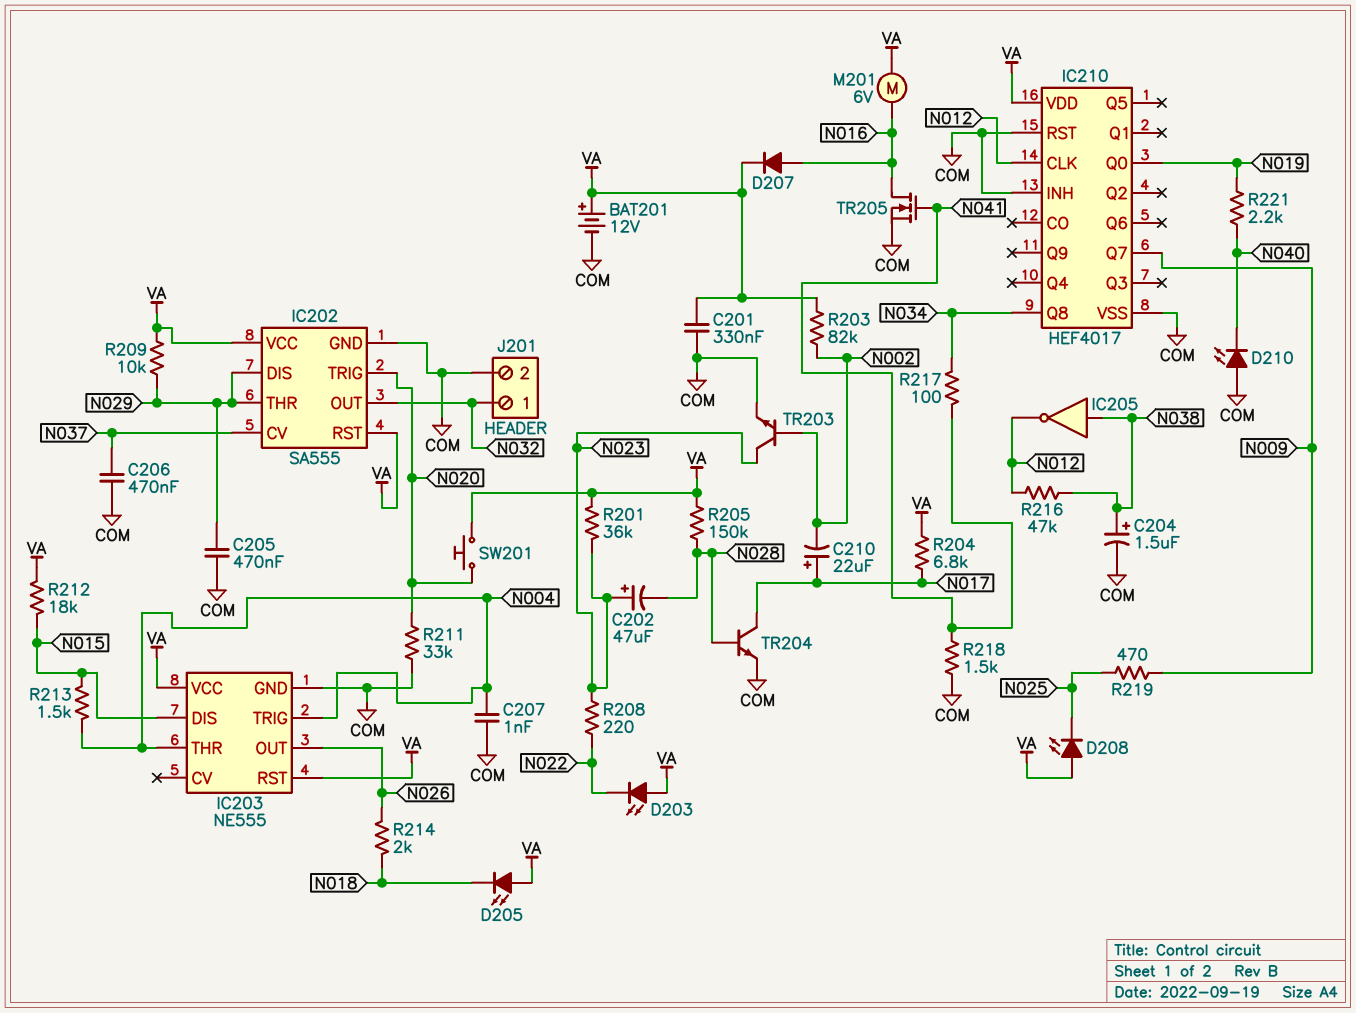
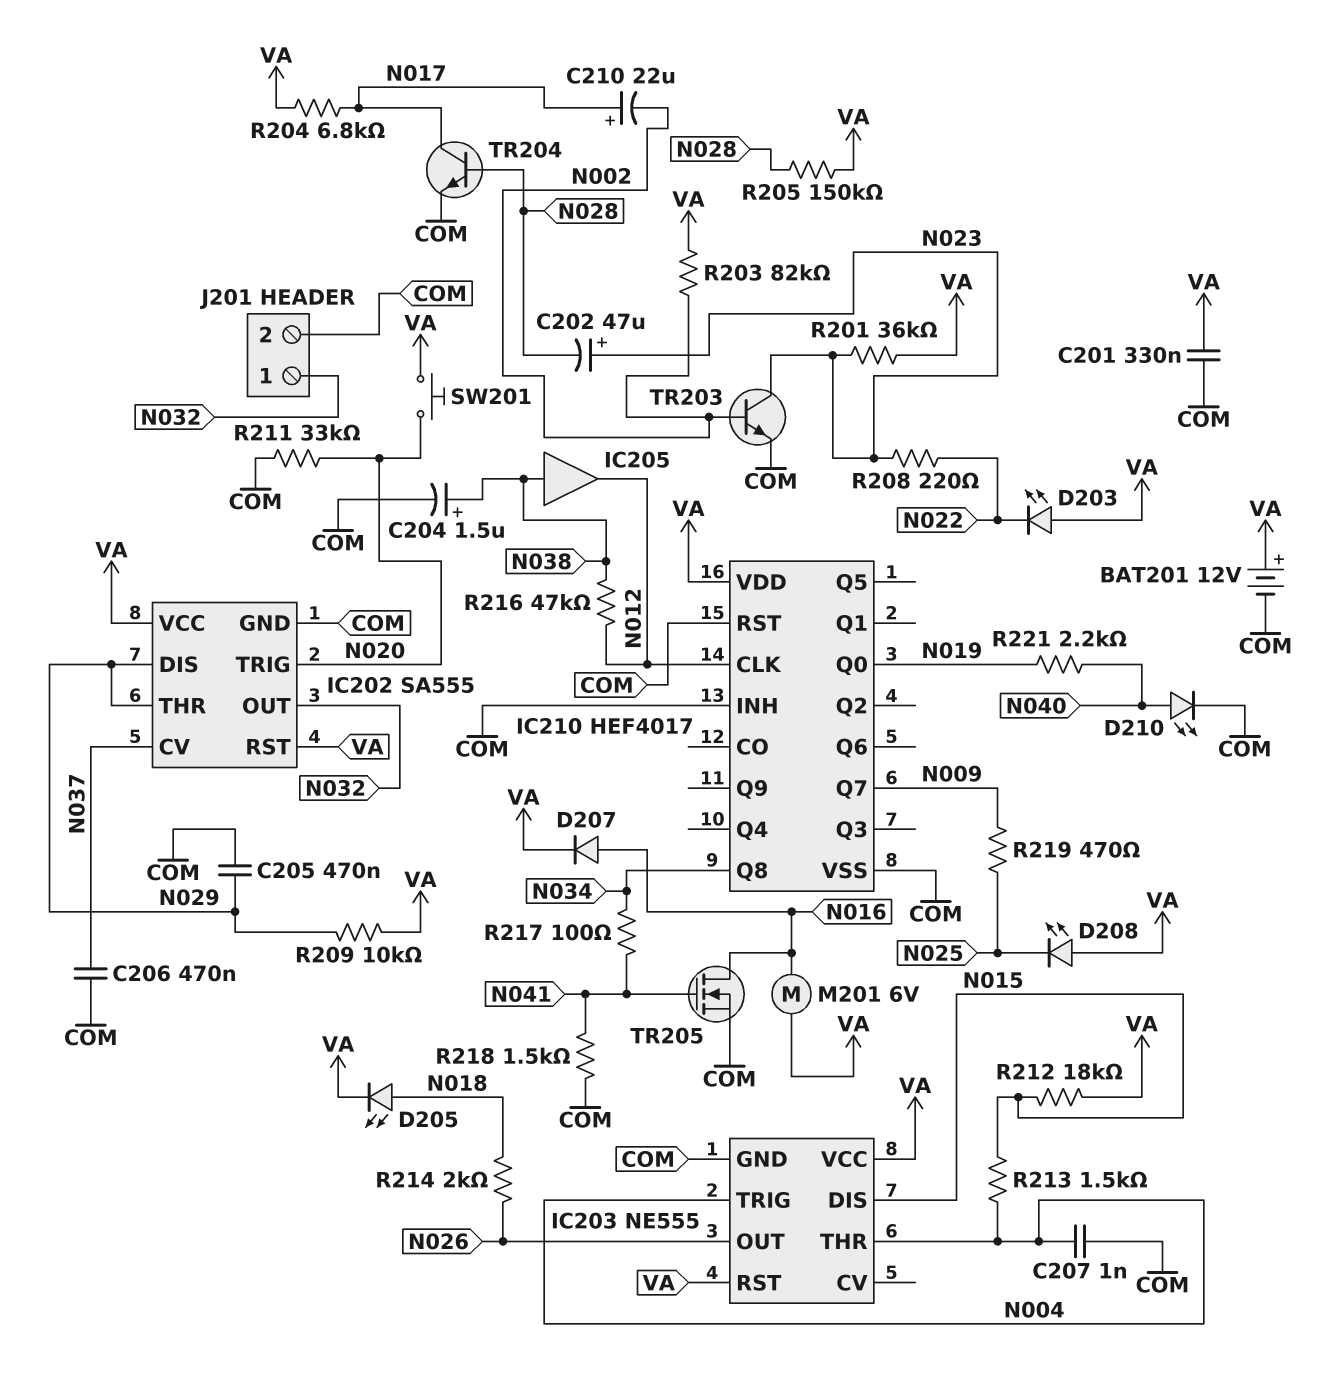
D205: LED (A VA, K N018) -> LED (A N018, K VA)
D210: LED (A COM, K N040) -> LED (A N040, K COM)
IC205: NOT (in N038, out N012) -> buffer (in N038, out N012)

